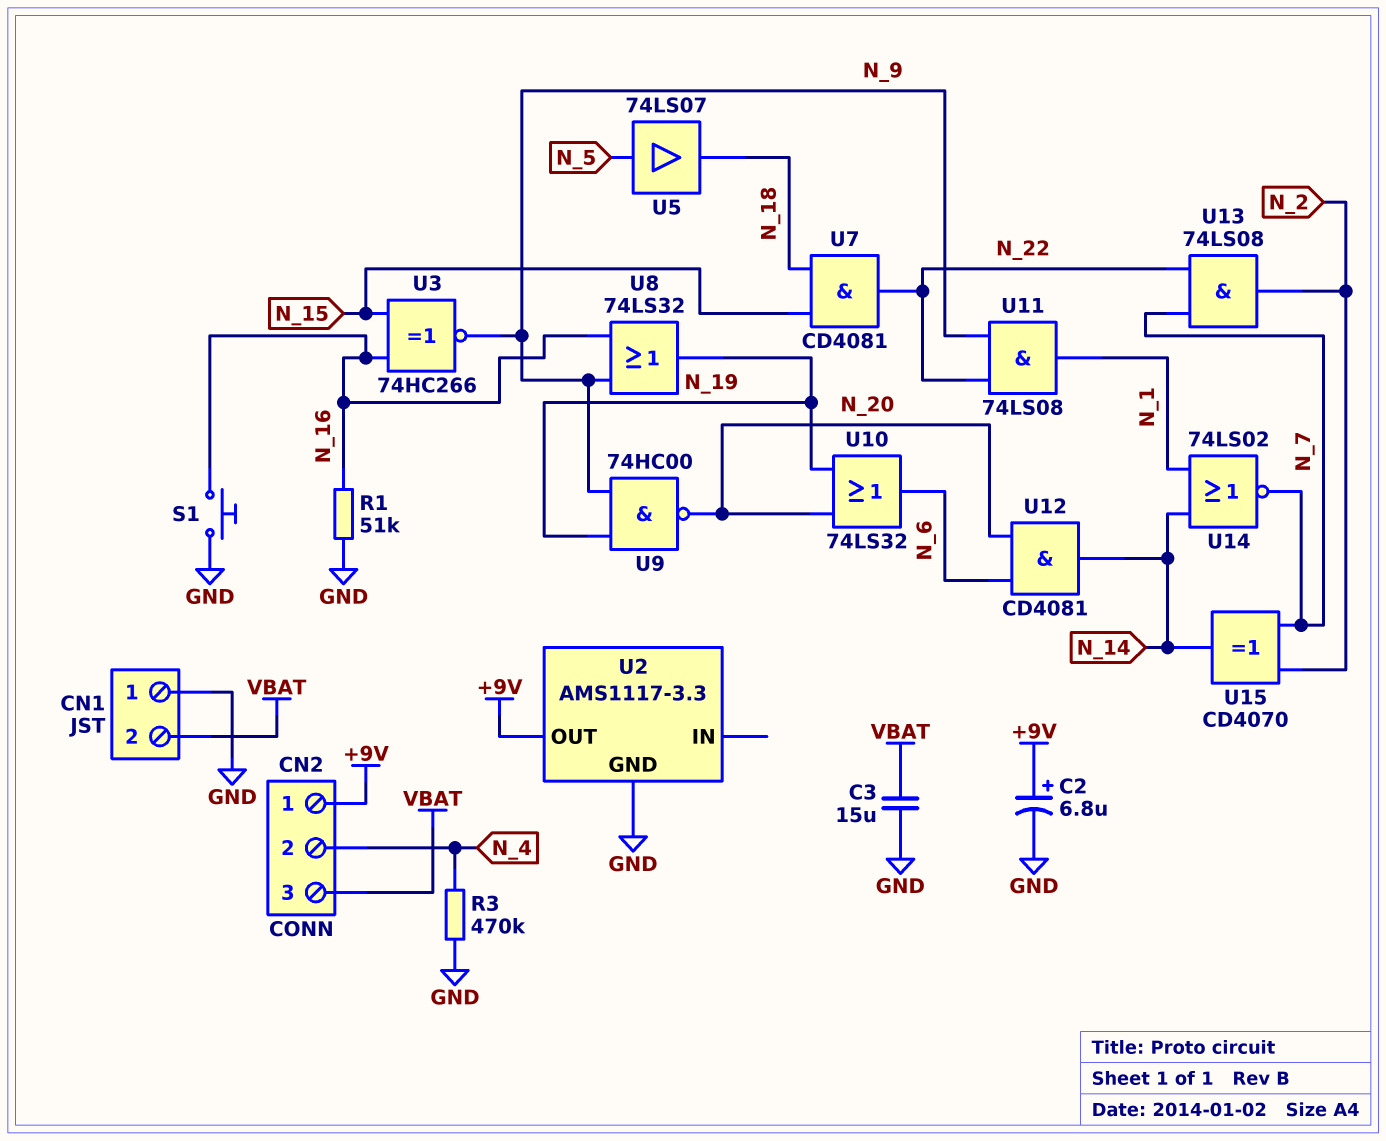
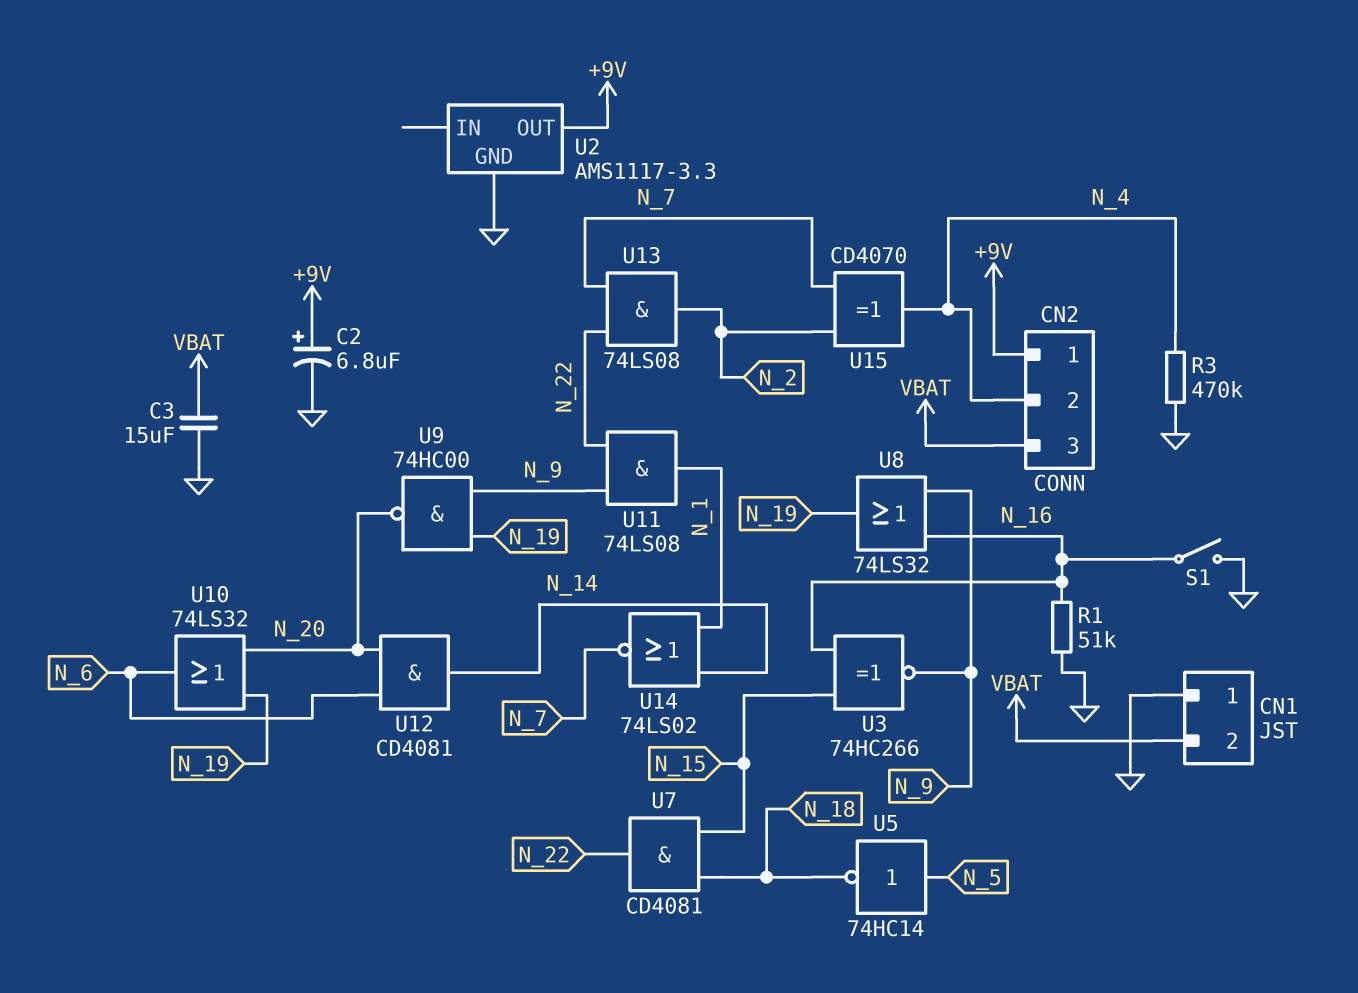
S1: button (GND, N_16) -> switch (GND, N_16)
U5: buffer 74LS07 (in N_5, out N_18) -> NOT 74HC14 (in N_5, out N_18)
U15: XOR CD4070 (in N_2, in N_7, out N_14) -> XOR CD4070 (in N_2, in N_7, out N_4)

